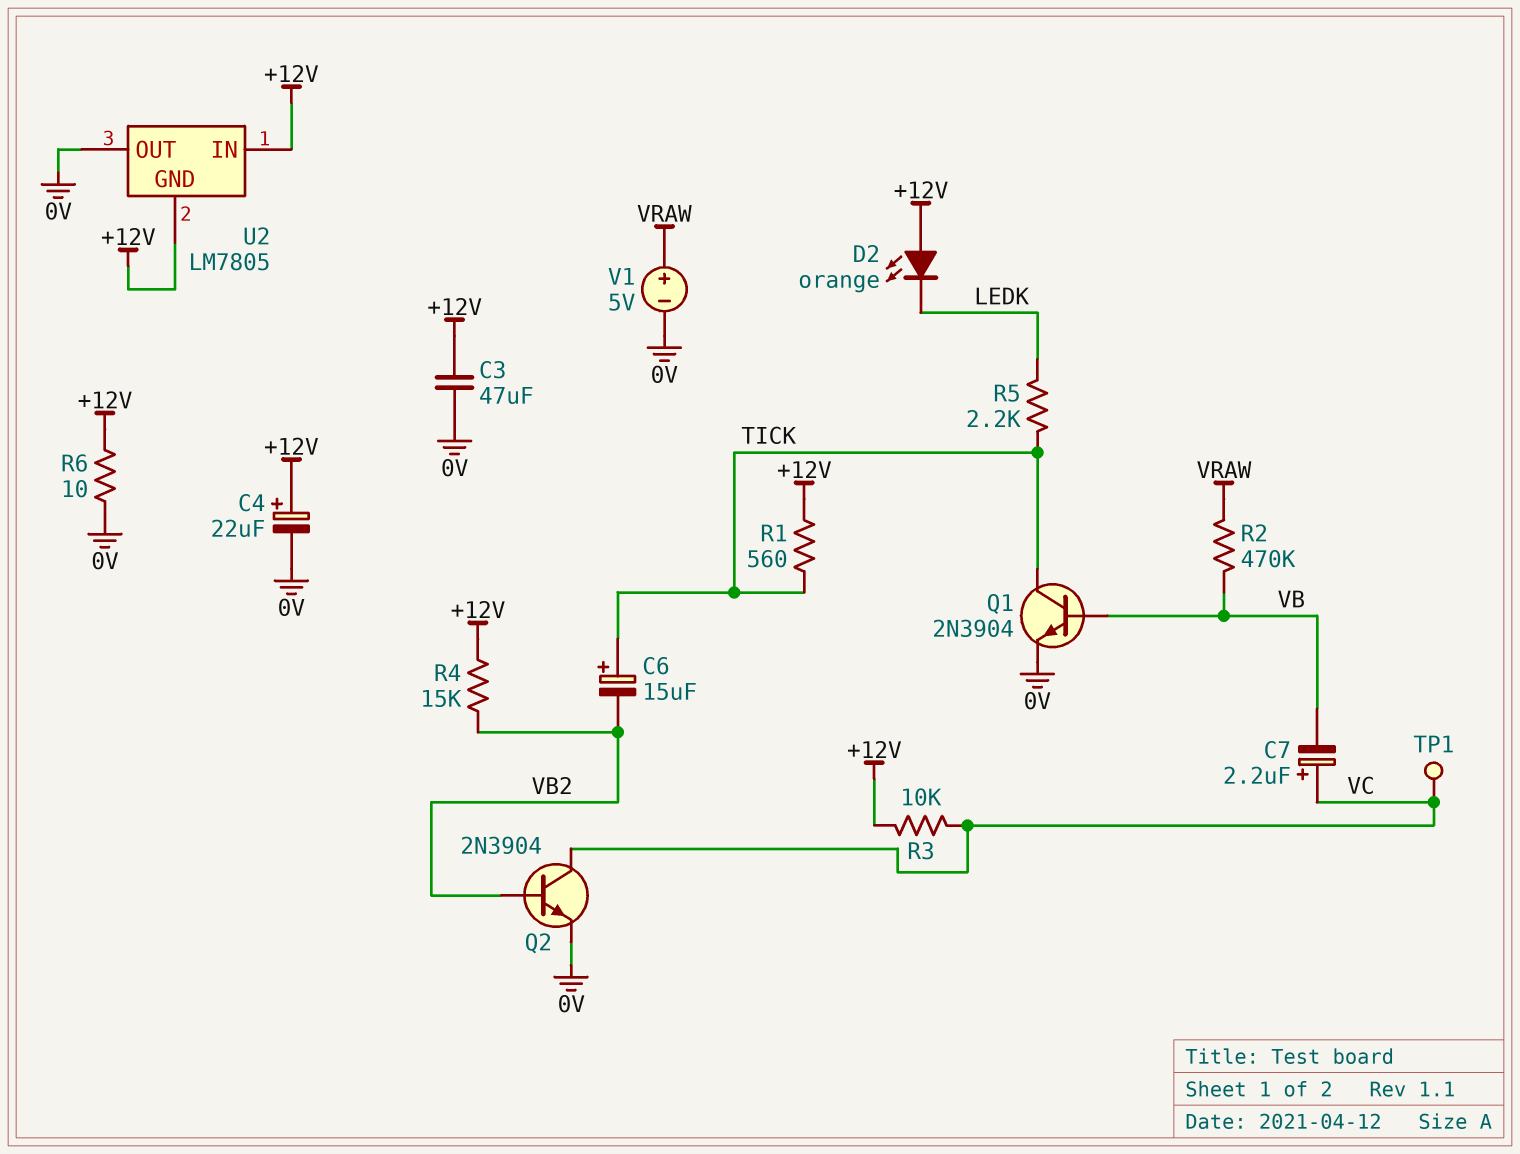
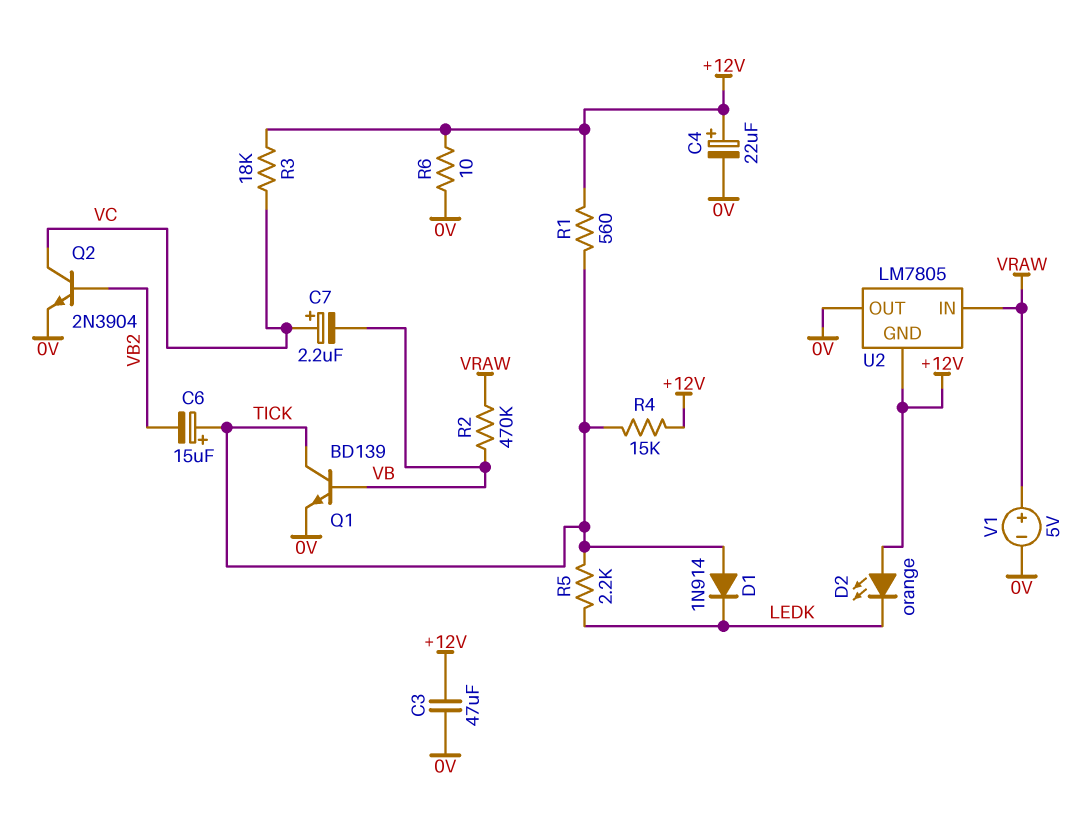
D1: none -> diode 1N914 (A TICK, K LEDK)
Q1: NPN 2N3904 (B VB, C TICK, E 0V) -> NPN BD139 (B VB, C TICK, E 0V)
R3: 10k (+12V, VC) -> 18k (+12V, VC)
R4: 15k (+12V, VB2) -> 15k (+12V, TICK)
TP1: test point (VC) -> none
U2 pin IN: +12V -> VRAW

